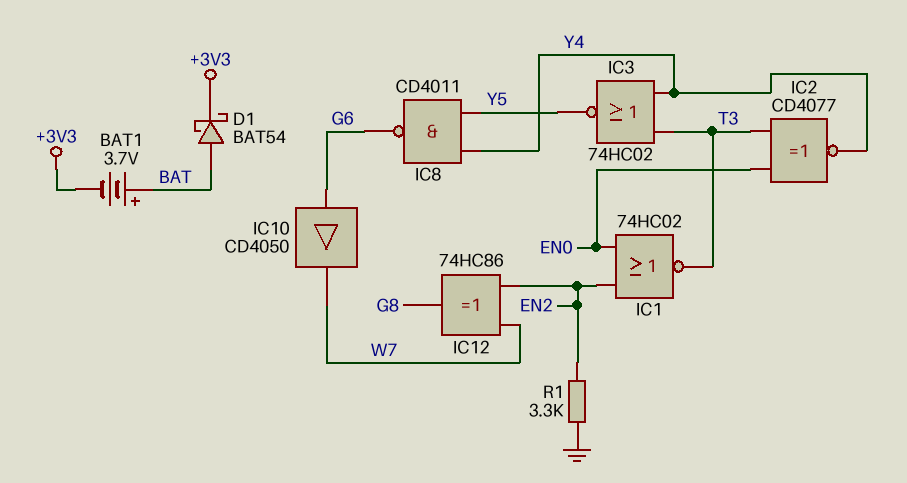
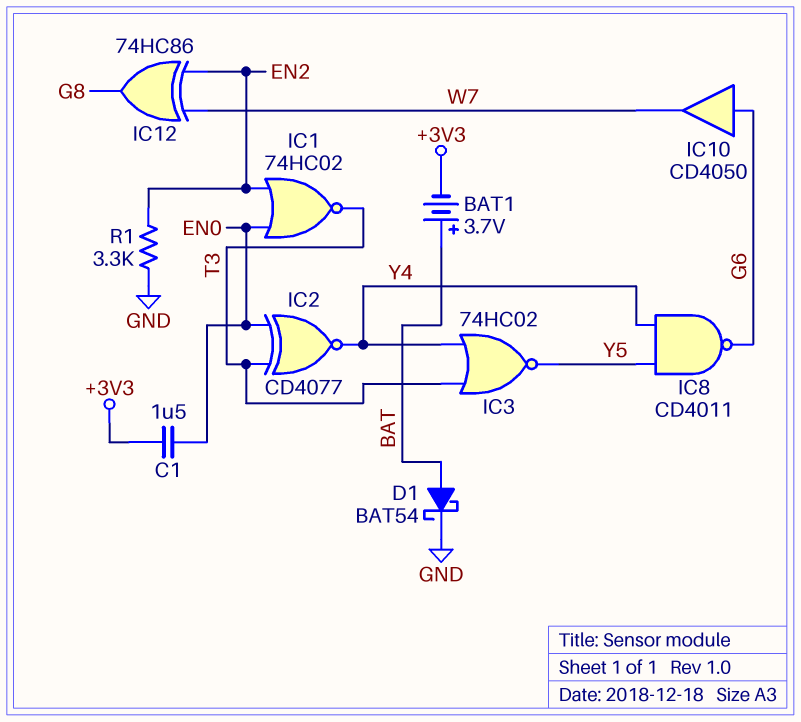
C1: none -> 1.5uF (+3V3, EN0)
D1: schottky BAT54 (A BAT, K +3V3) -> schottky BAT54 (A BAT, K GND)

